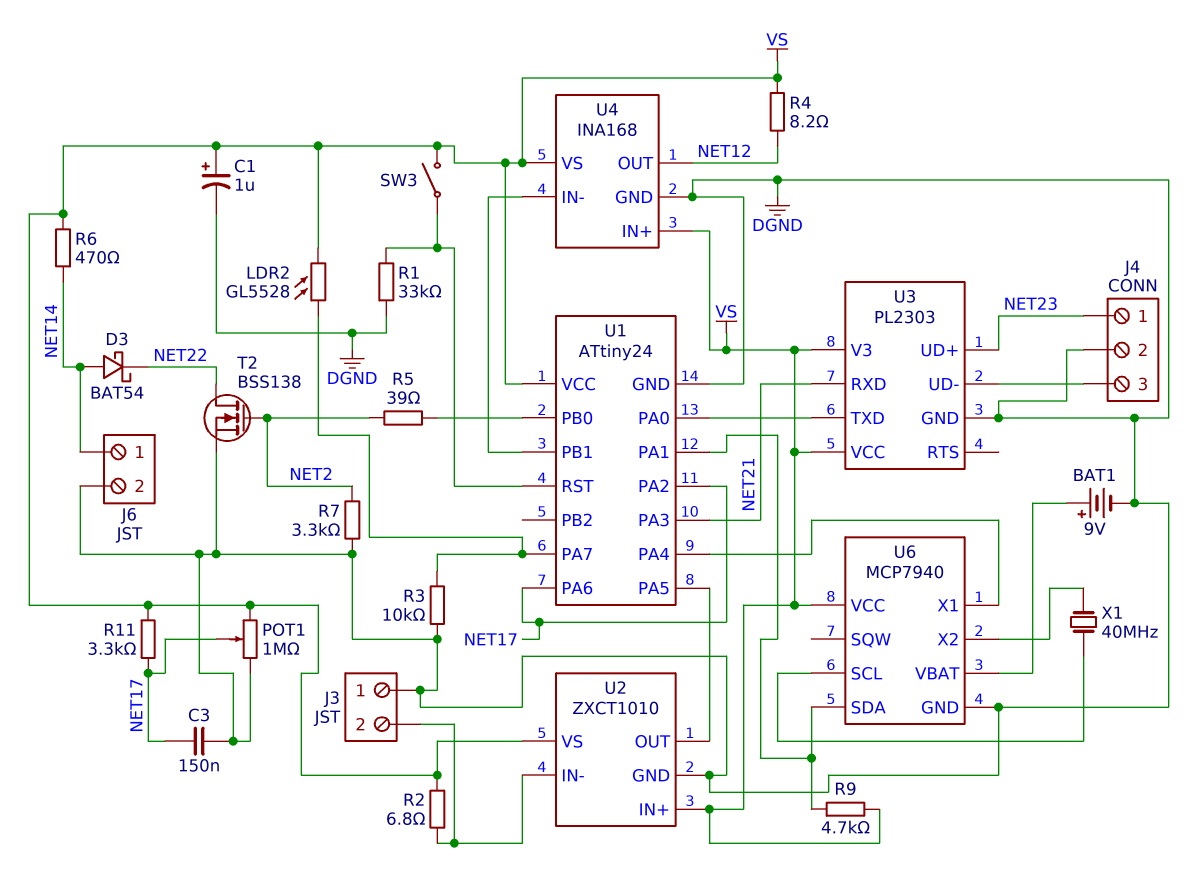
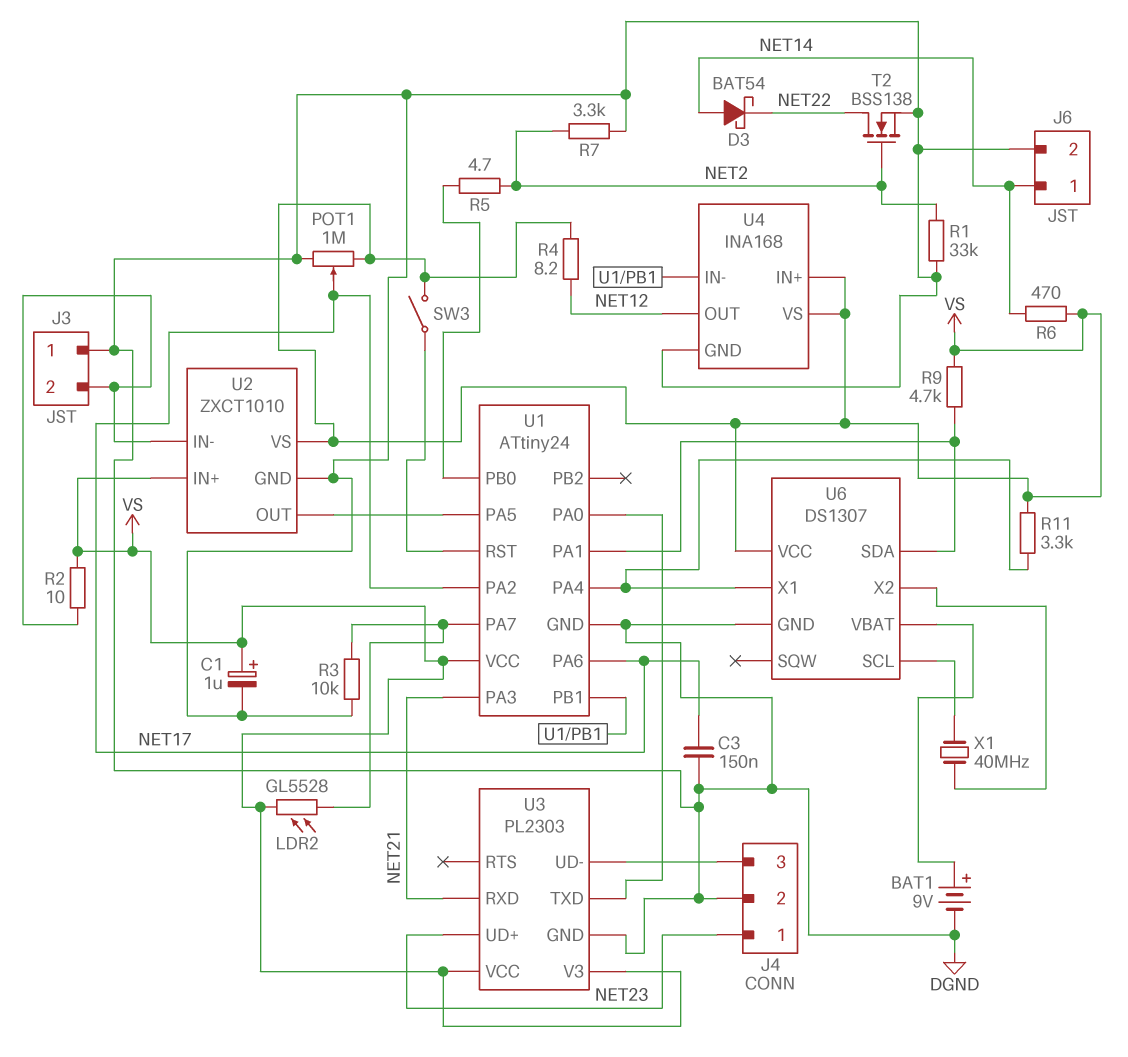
R1: 33k (DGND, U1/RST) -> 33k (DGND, NET2)
R2: 6.8 (J3/2, VS) -> 10 (J3/2, VS)
R5: 39 (NET2, U1/PB0) -> 4.7 (NET2, U1/PB0)
R11: 3.3k (NET17, VS) -> 3.3k (U1/PA4, VS)
U6: MCP7940 -> DS1307

